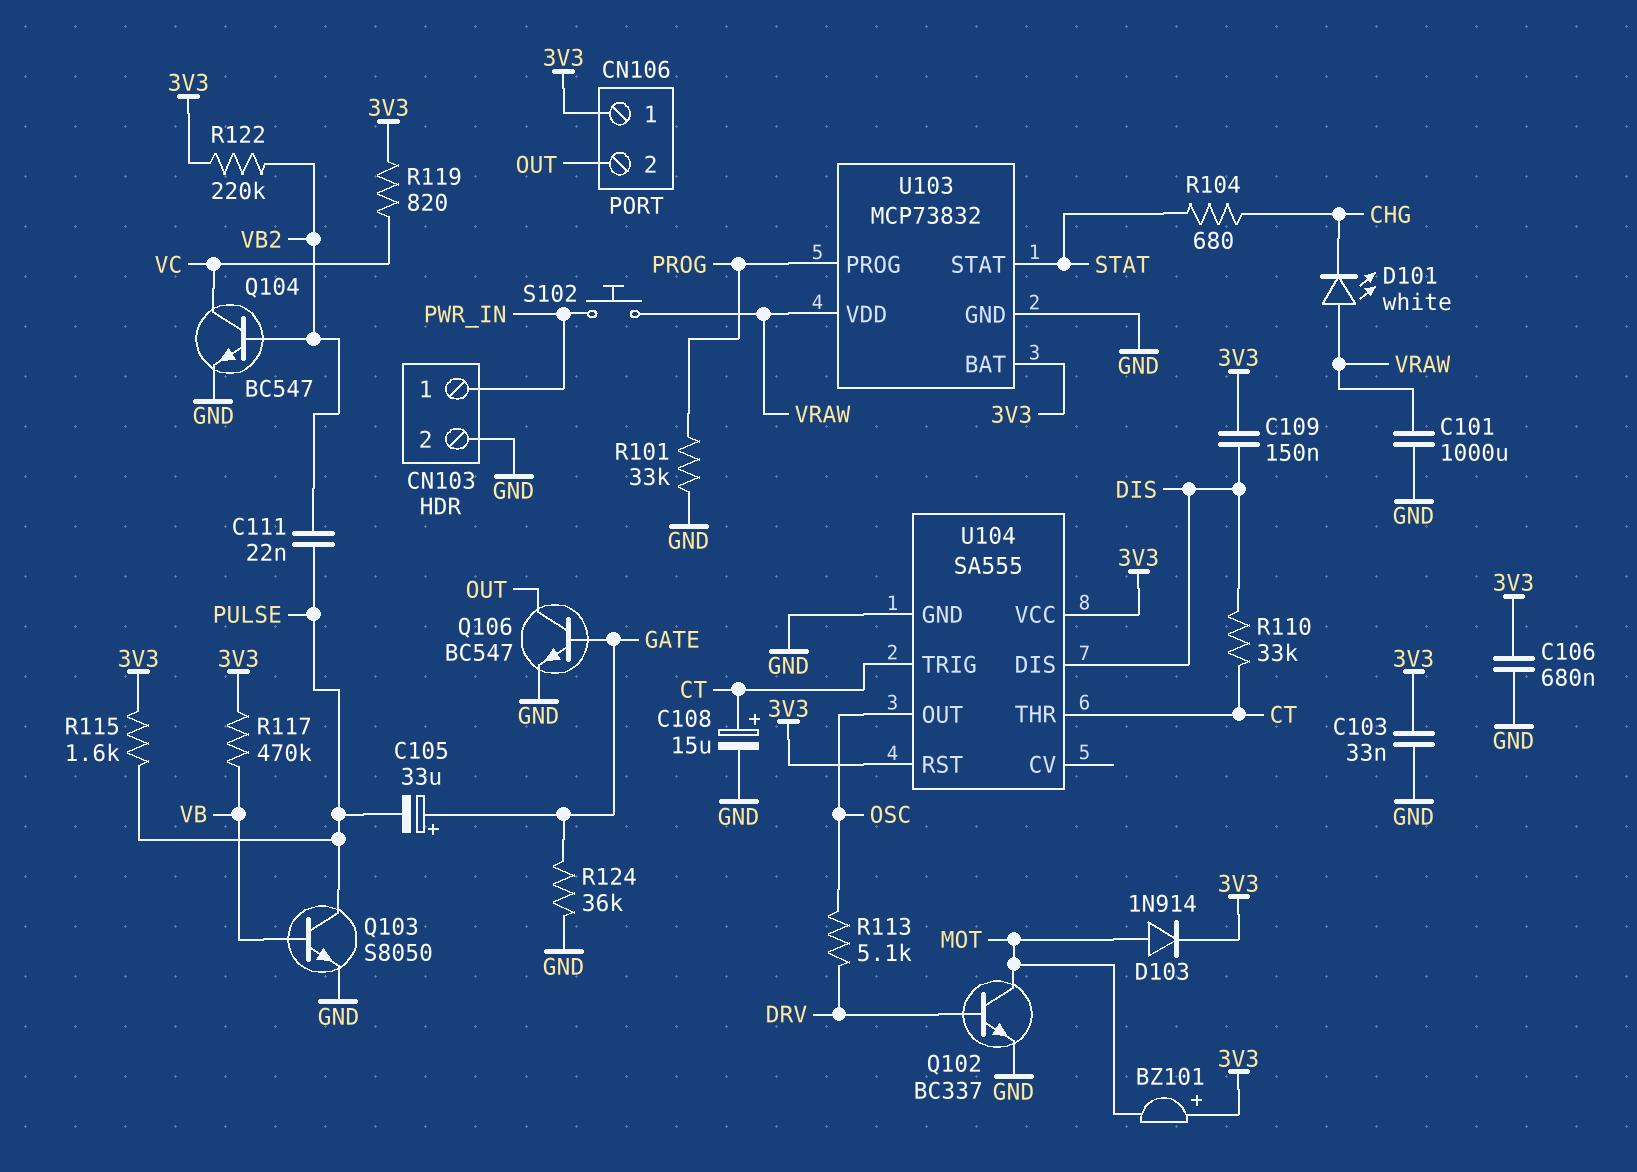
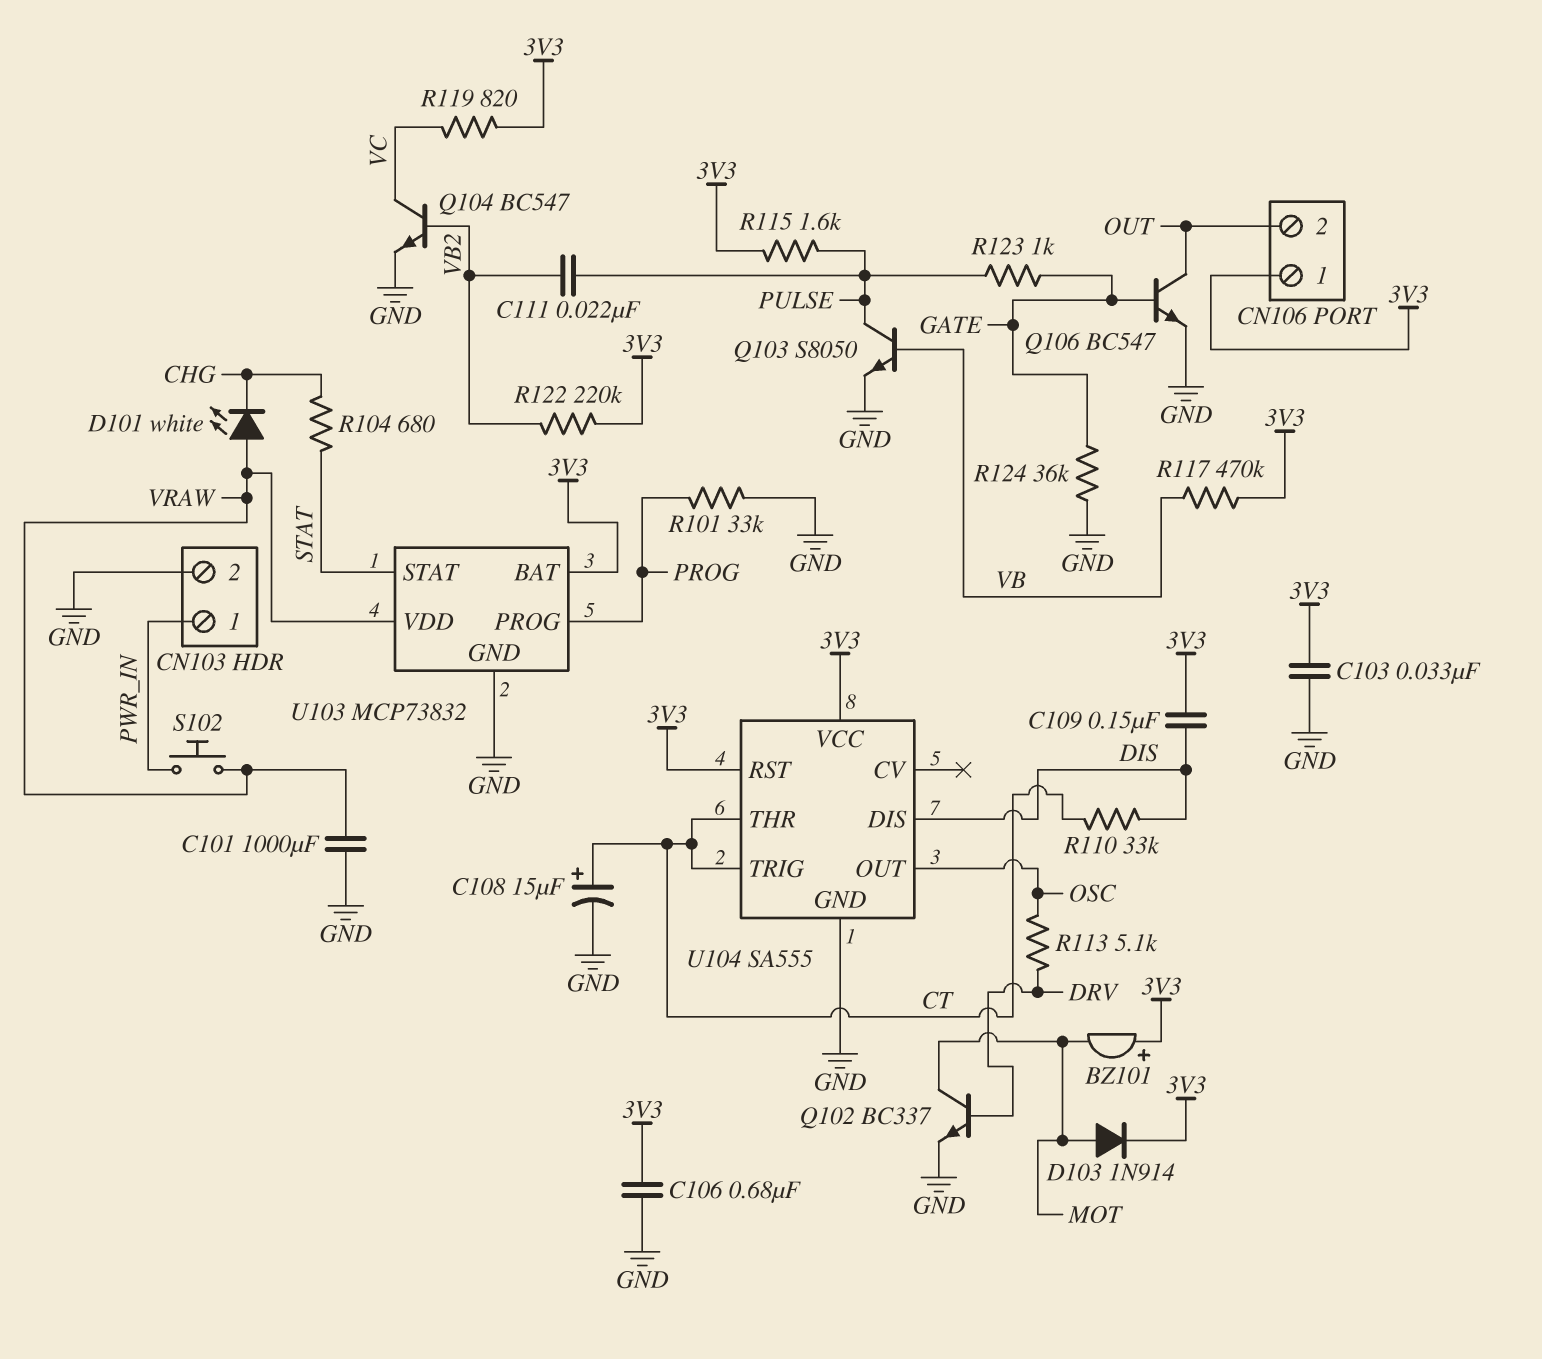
C105: 33uF (plus GATE, minus PULSE) -> none
R123: none -> 1k (GATE, PULSE)

